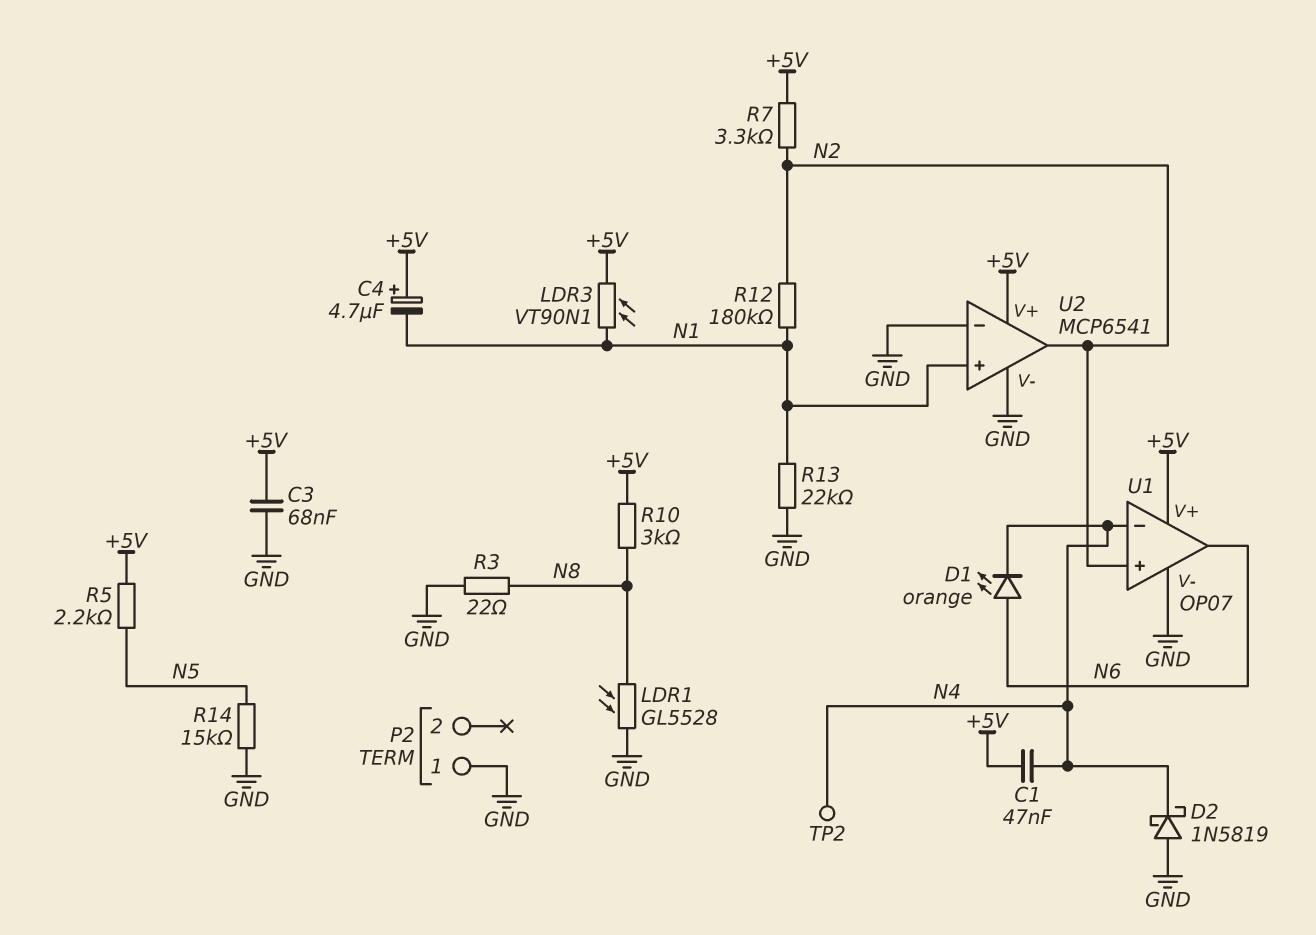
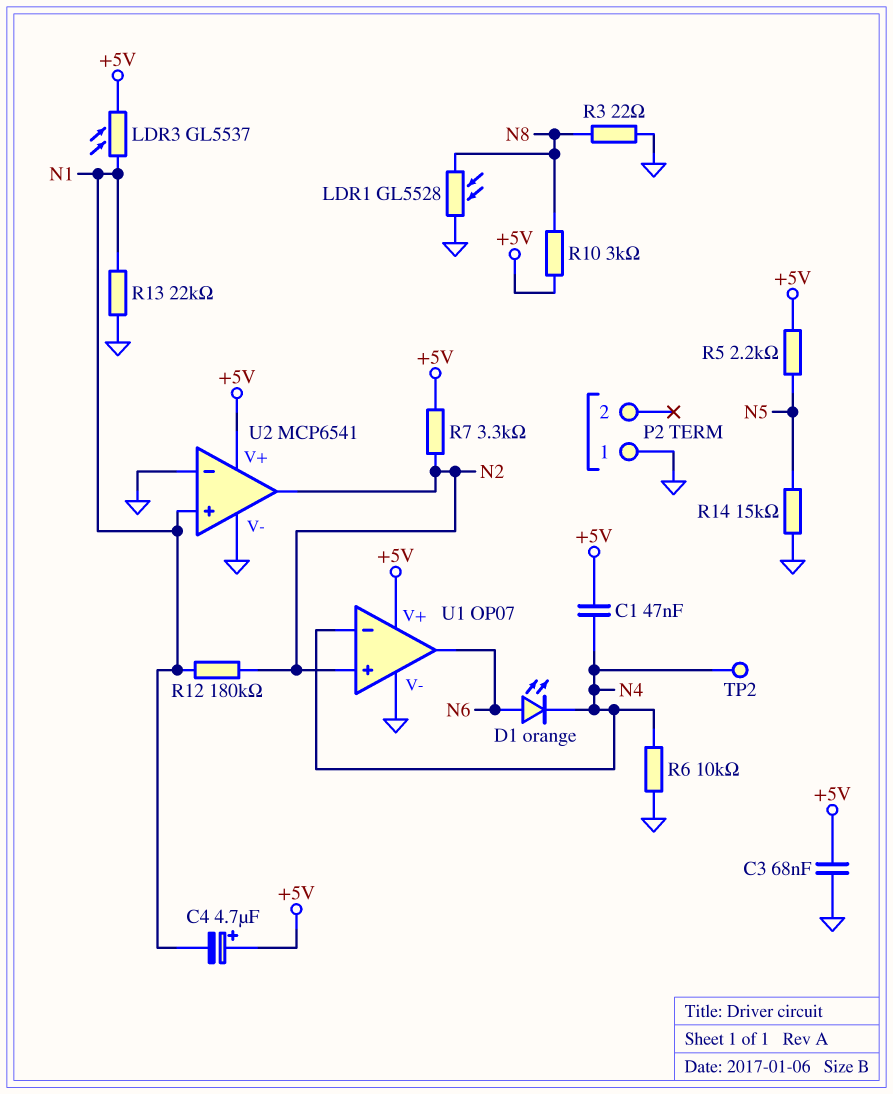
D2: schottky 1N5819 (A GND, K N4) -> none
LDR3: VT90N1 (+5V, N1) -> GL5537 (+5V, N1)
R6: none -> 10k (GND, N4)

